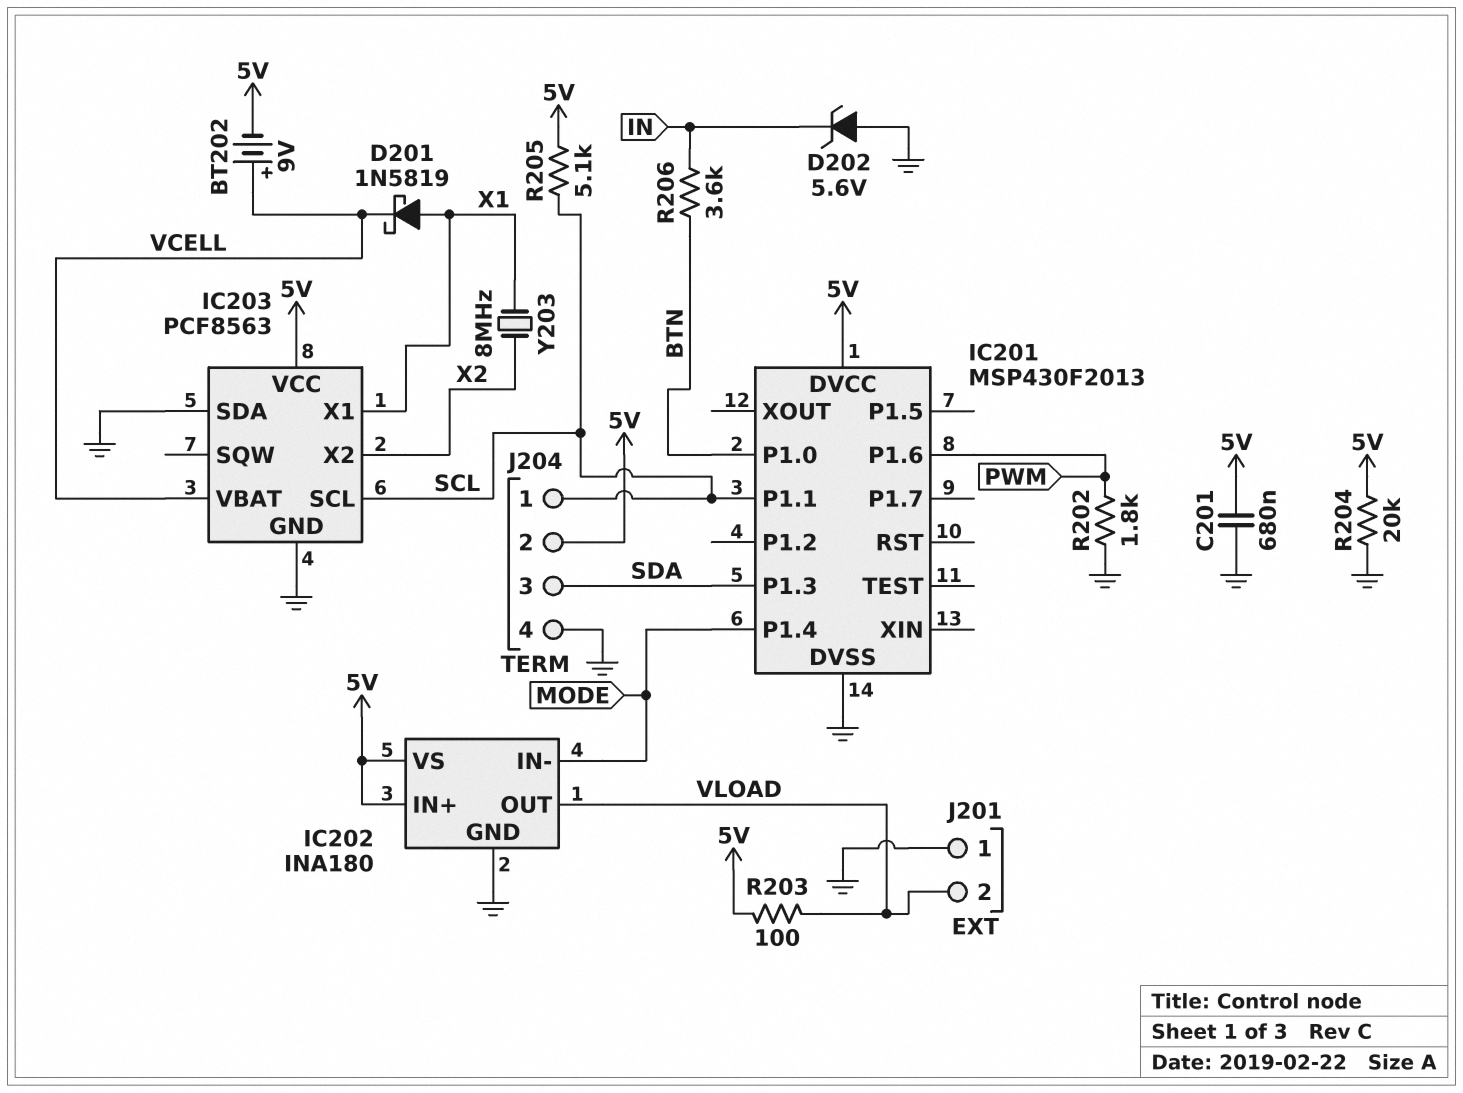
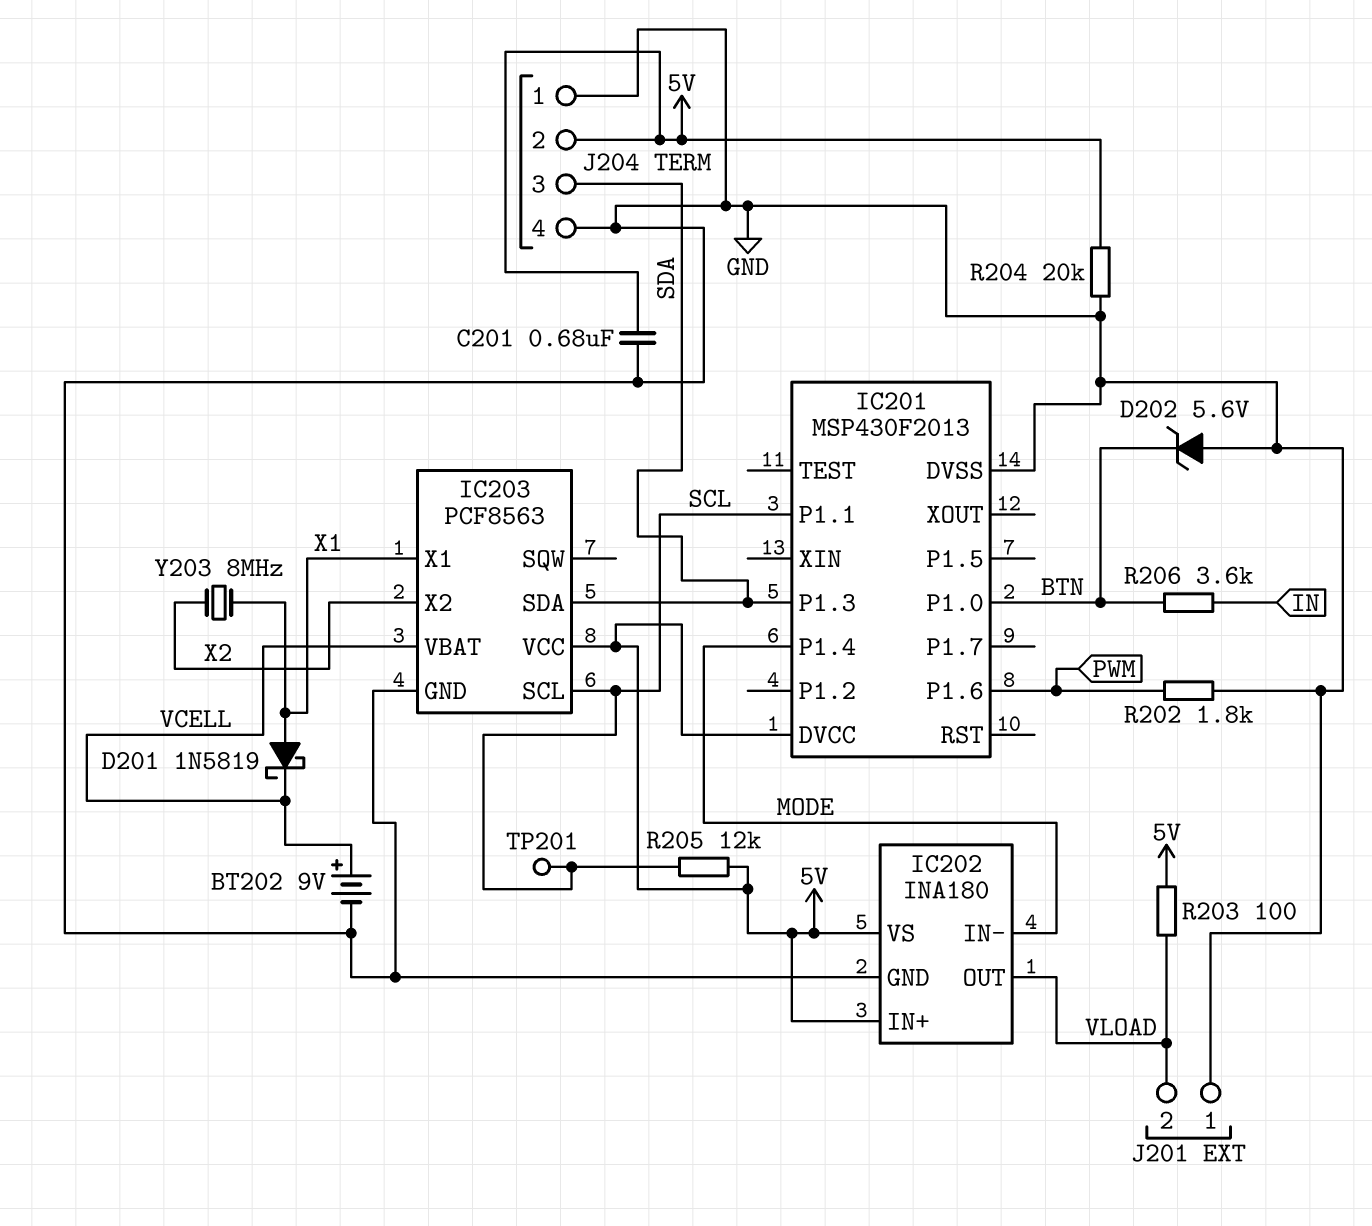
BT202: 9V (plus VCELL, minus 5V) -> 9V (plus VCELL, minus GND)
D202: zener 5.6V (A GND, K IN) -> zener 5.6V (A GND, K BTN)
IC203 pin SDA: GND -> SDA
J204 pin 1: SCL -> GND
R205: 5.1k (5V, SCL) -> 12k (5V, SCL)
TP201: none -> test point (SCL)

